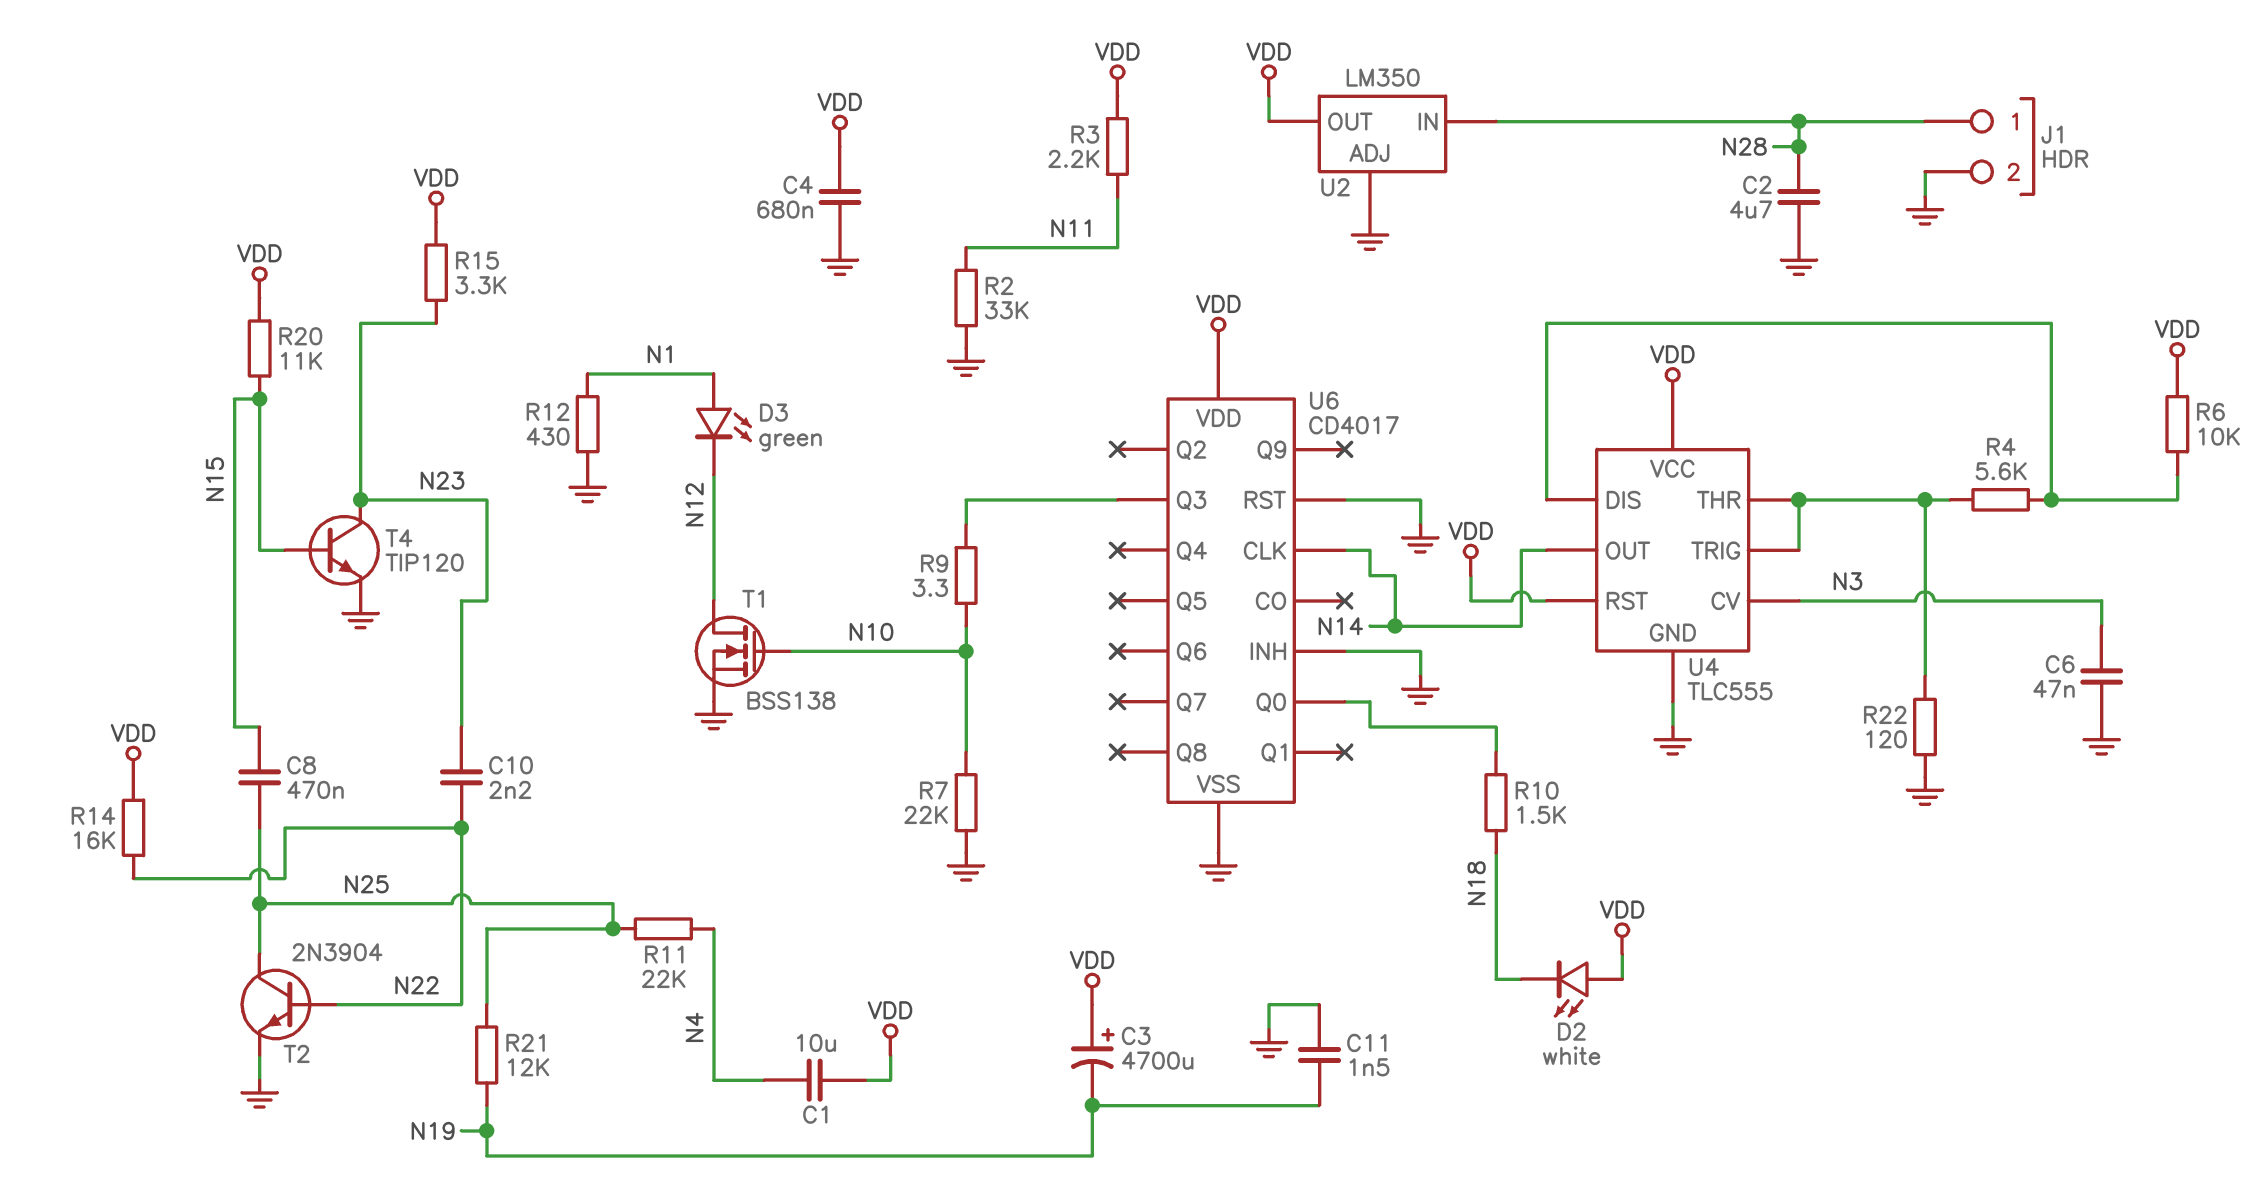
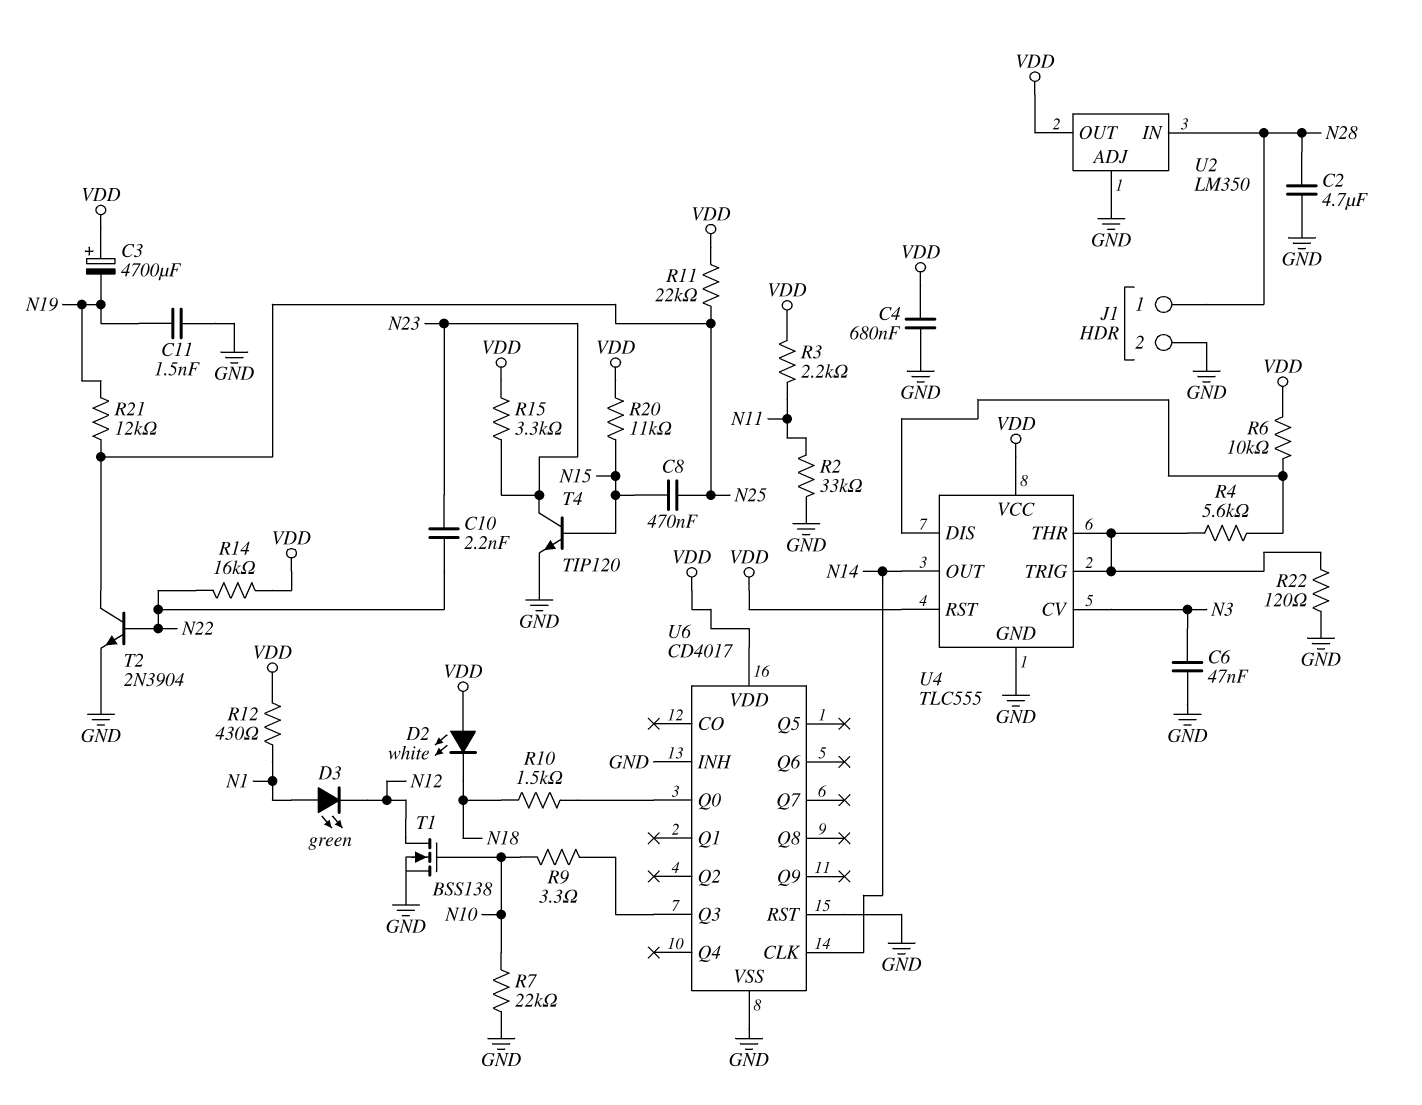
C1: 10uF (N4, VDD) -> none
R11: 22k (N4, N25) -> 22k (N25, VDD)
R12: 430 (GND, N1) -> 430 (N1, VDD)

